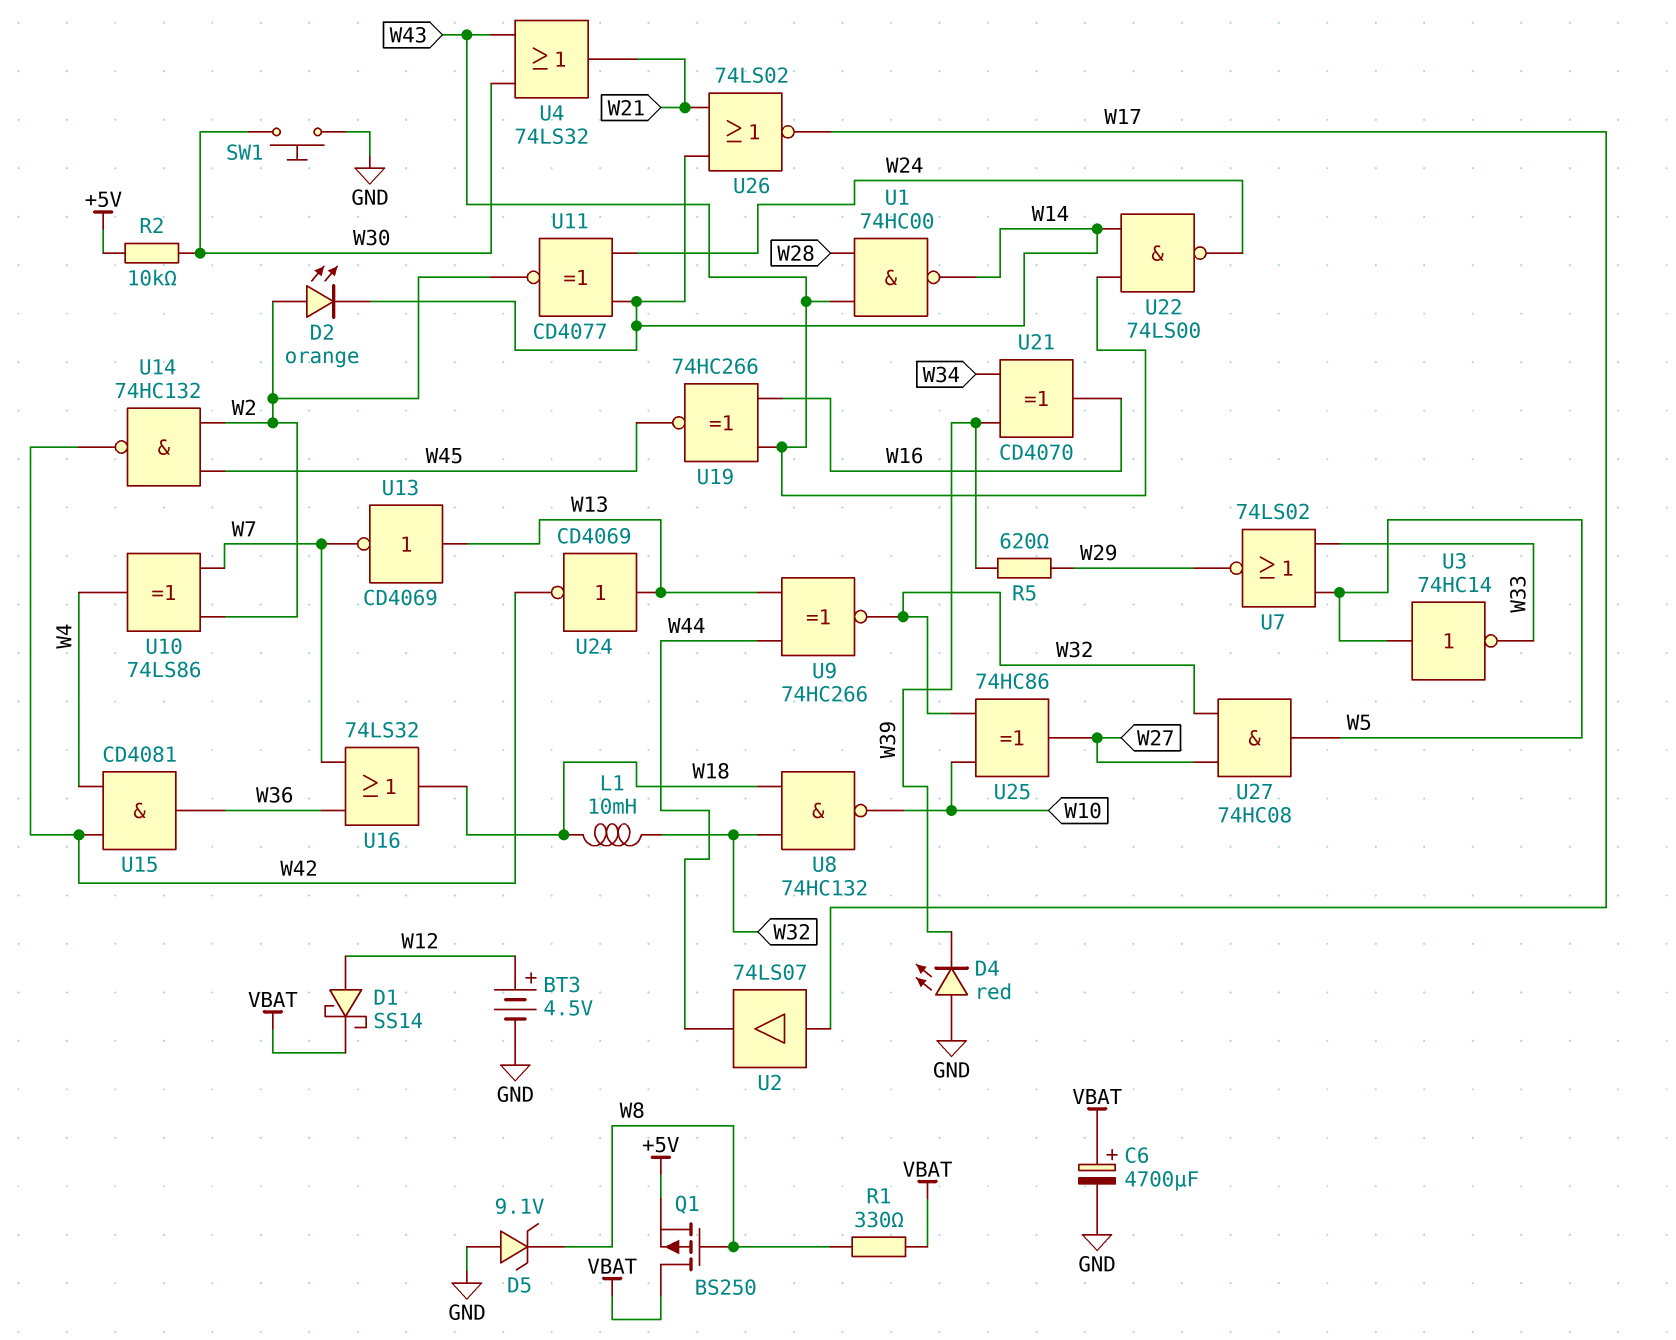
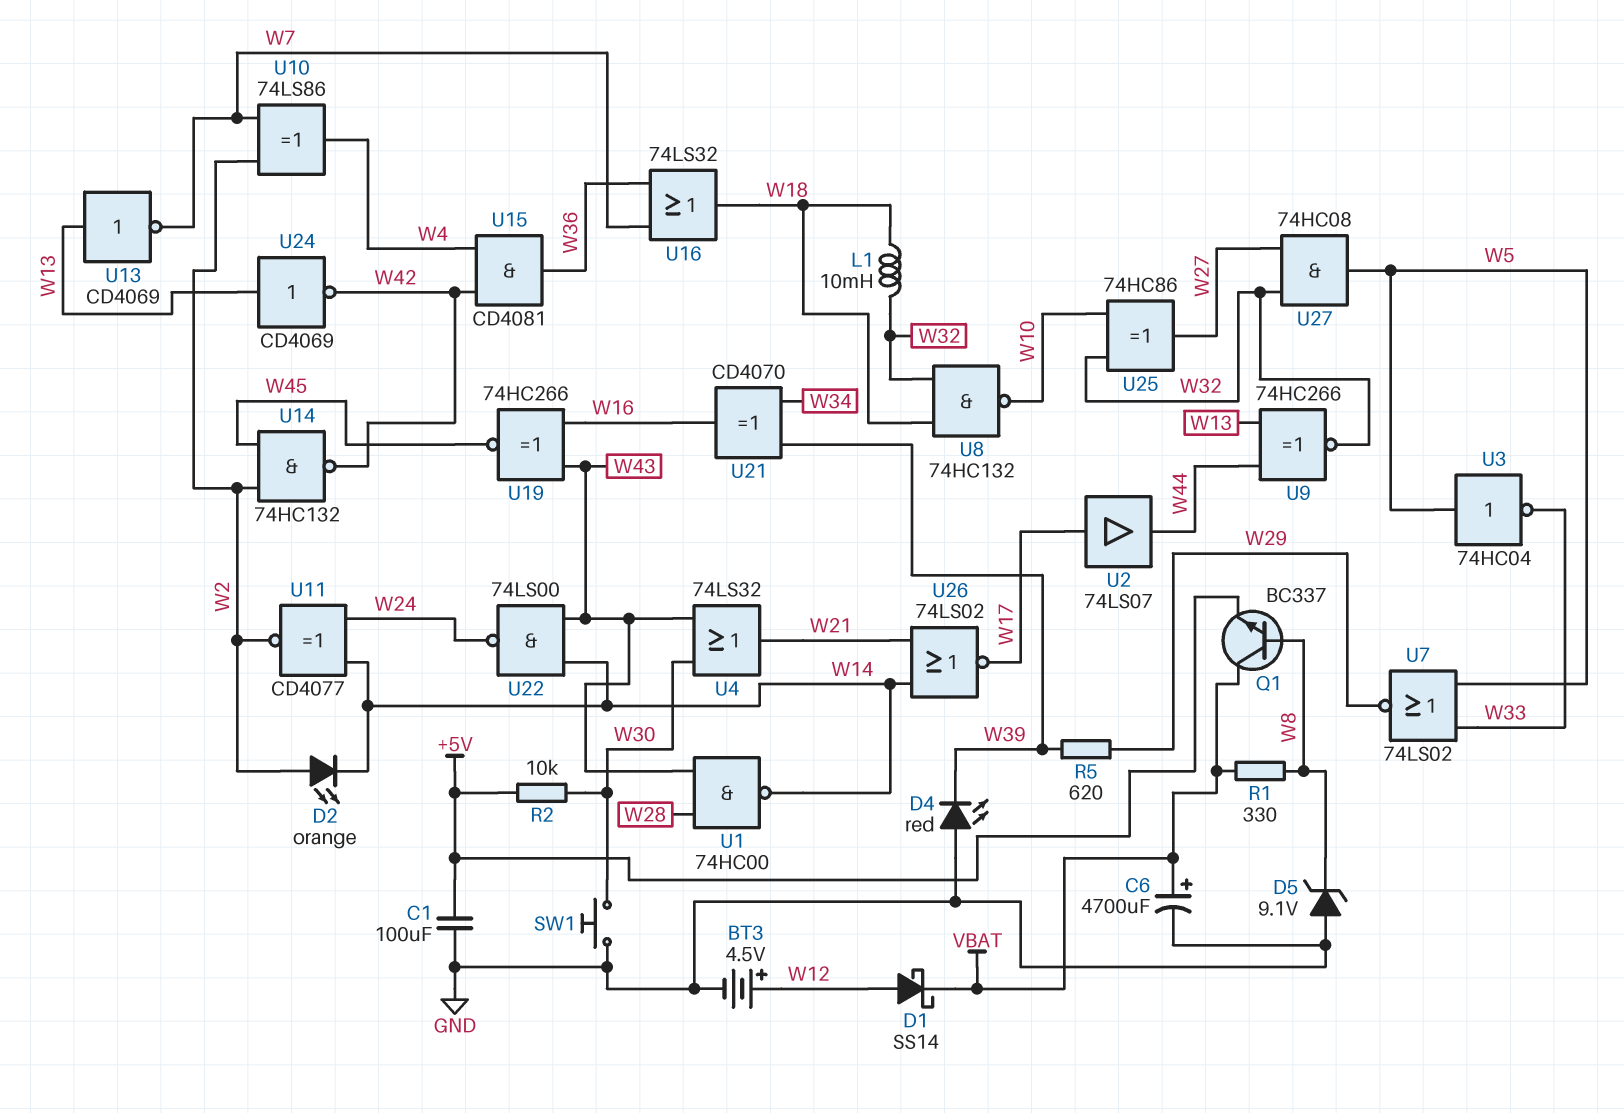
C1: none -> 100uF (+5V, GND)
Q1: PMOS BS250 (G W8, D VBAT, S +5V) -> NPN BC337 (B W8, C VBAT, E +5V)
U3: NOT 74HC14 (in W5, out W33) -> NOT 74HC04 (in W5, out W33)

